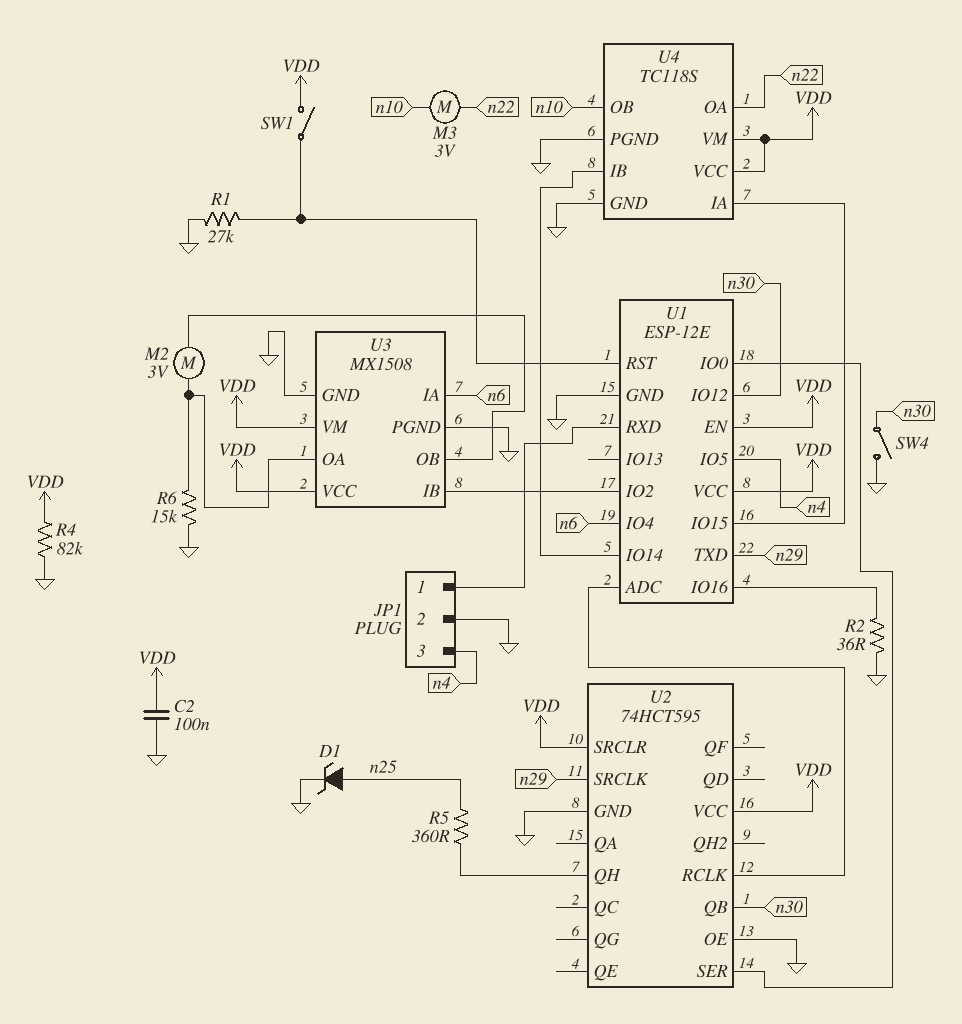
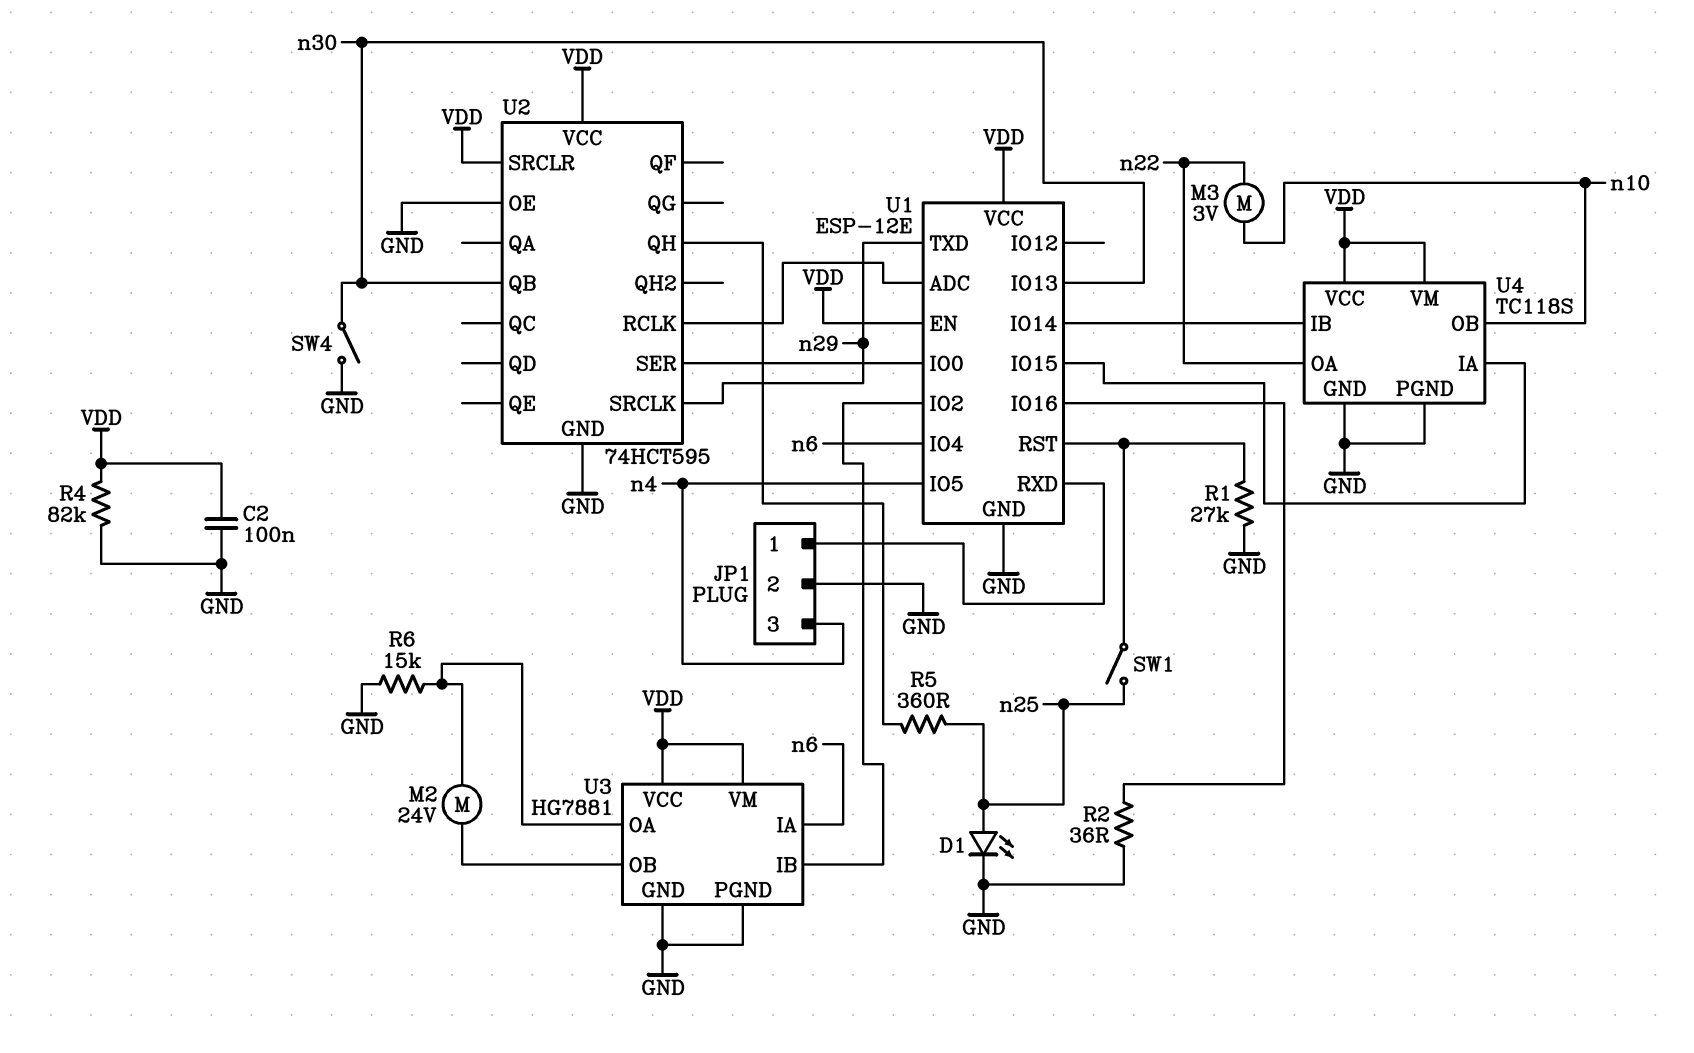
D1: zener (A n25, K GND) -> LED (A n25, K GND)
M2: motor 3V (U3/OA, U3/OB) -> motor 24V (U3/OA, U3/OB)
SW1: switch (U1/RST, VDD) -> switch (U1/RST, n25)
U1 pin IO12: n30 -> none
U1 pin IO13: none -> n30
U3: MX1508 -> HG7881

